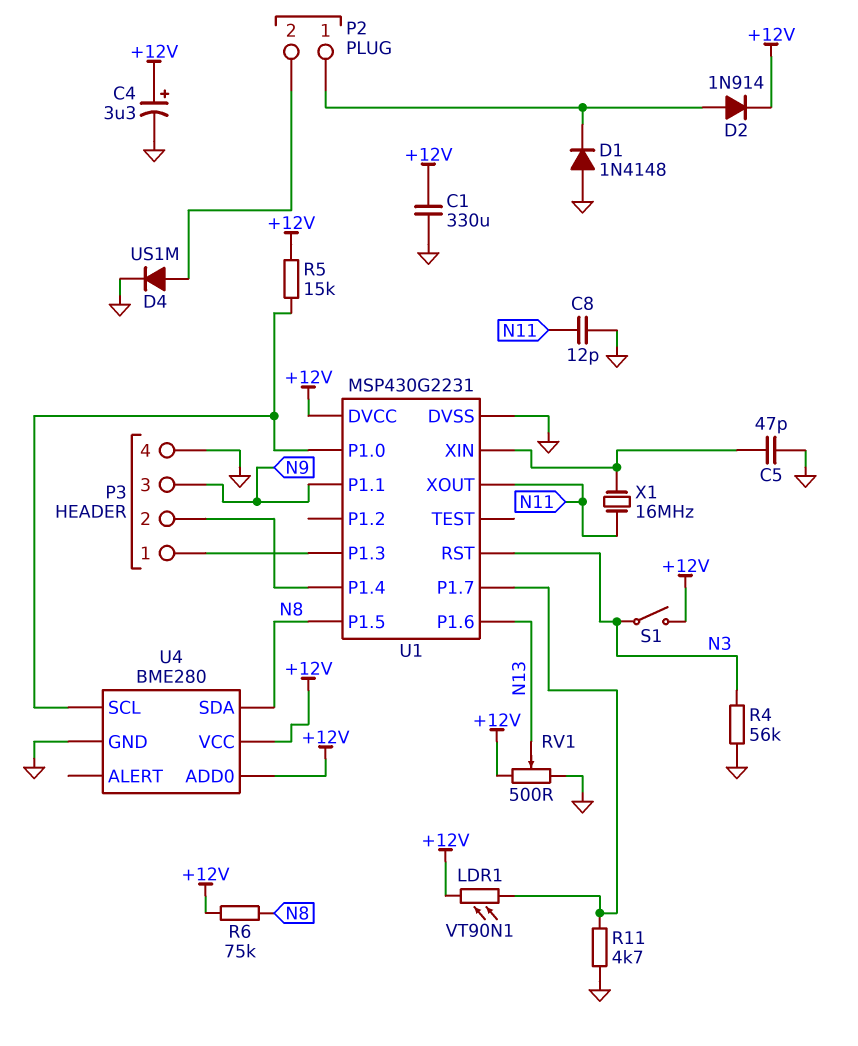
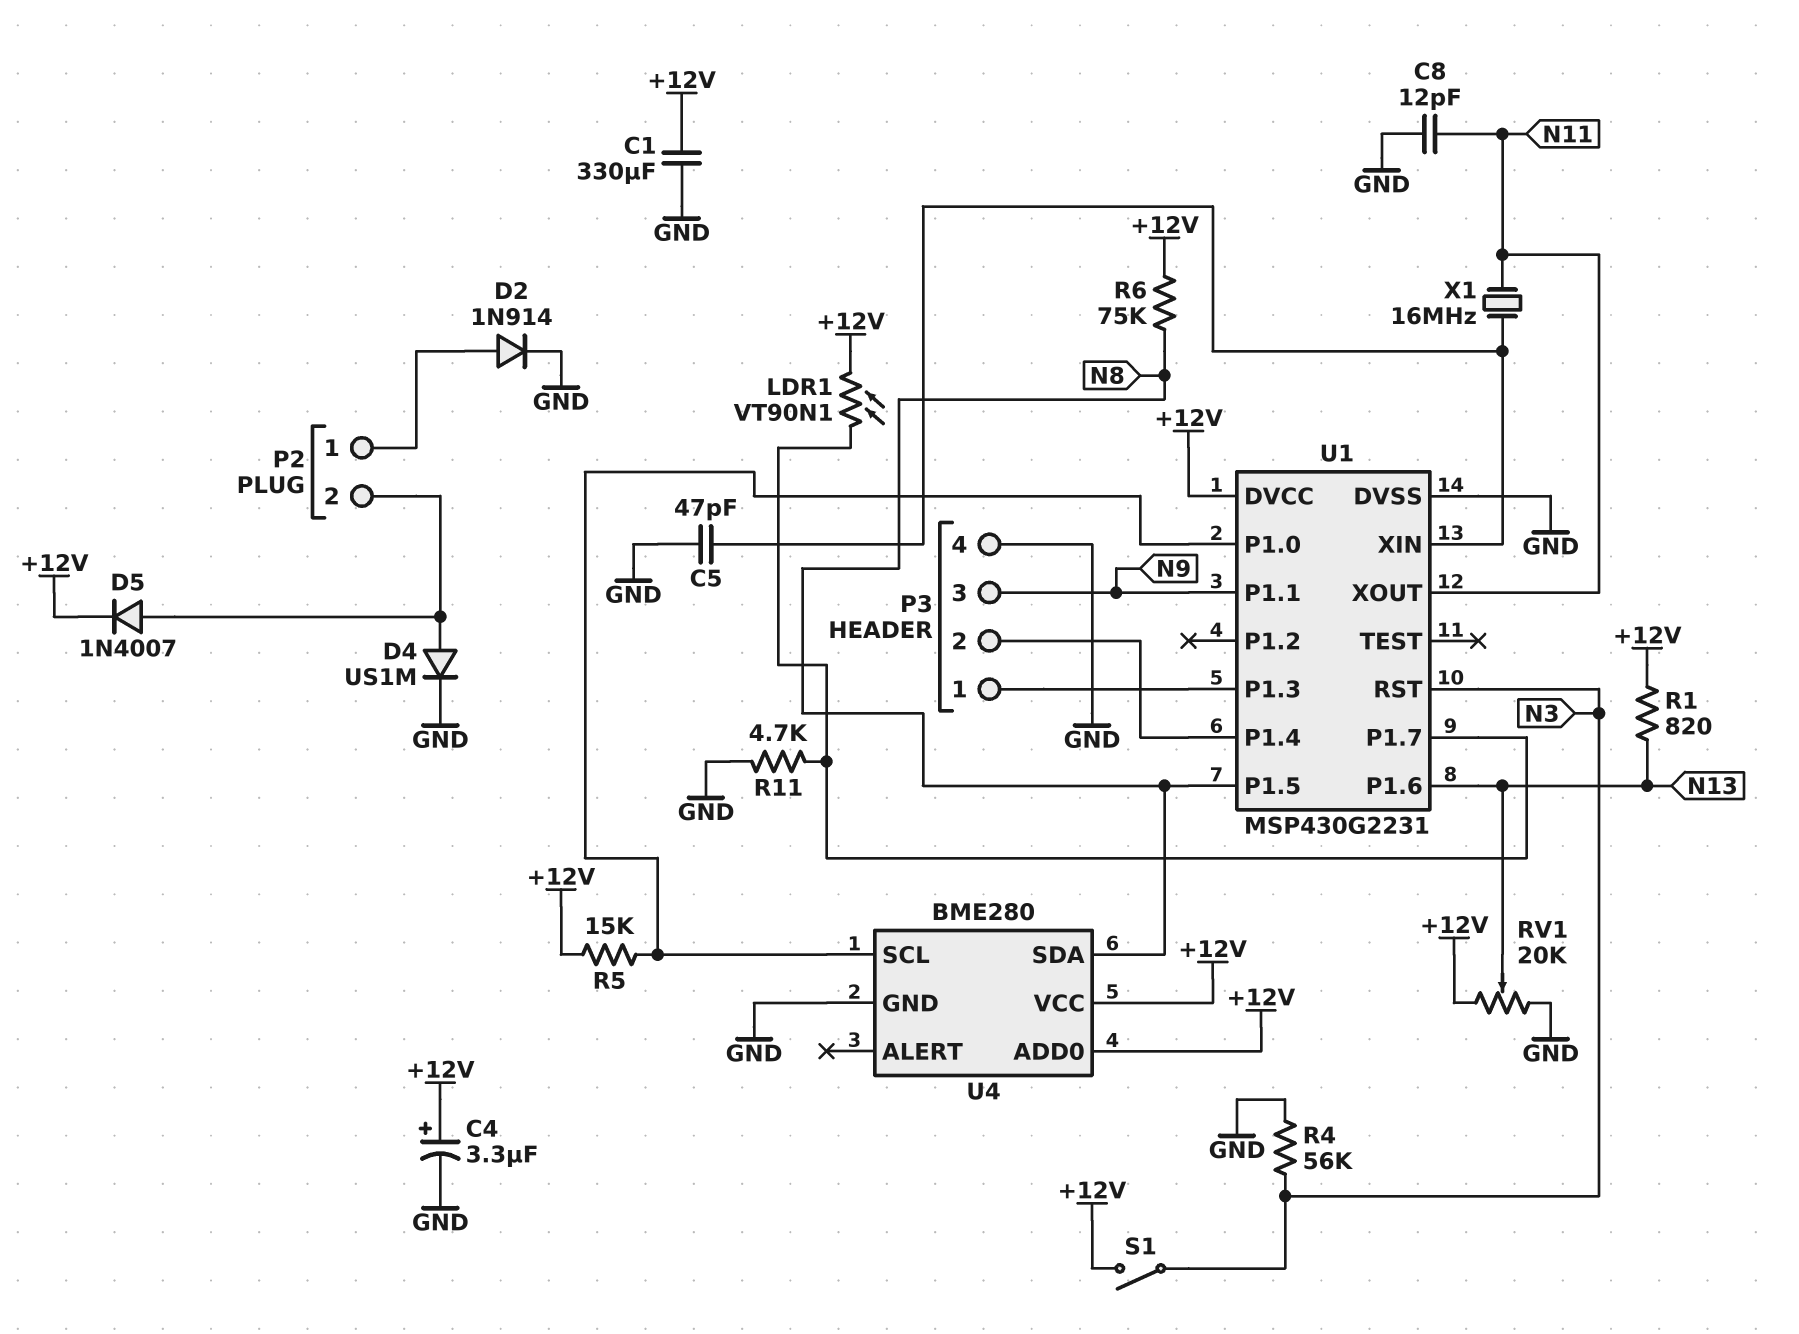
D1: diode 1N4148 (A GND, K P2/1) -> none
D2: diode 1N914 (A P2/1, K +12V) -> diode 1N914 (A P2/1, K GND)
D5: none -> diode 1N4007 (A P2/2, K +12V)
R1: none -> 820 (+12V, N13)
RV1: 500 (+12V, GND, wiper N13) -> 20k (+12V, GND, wiper N13)

